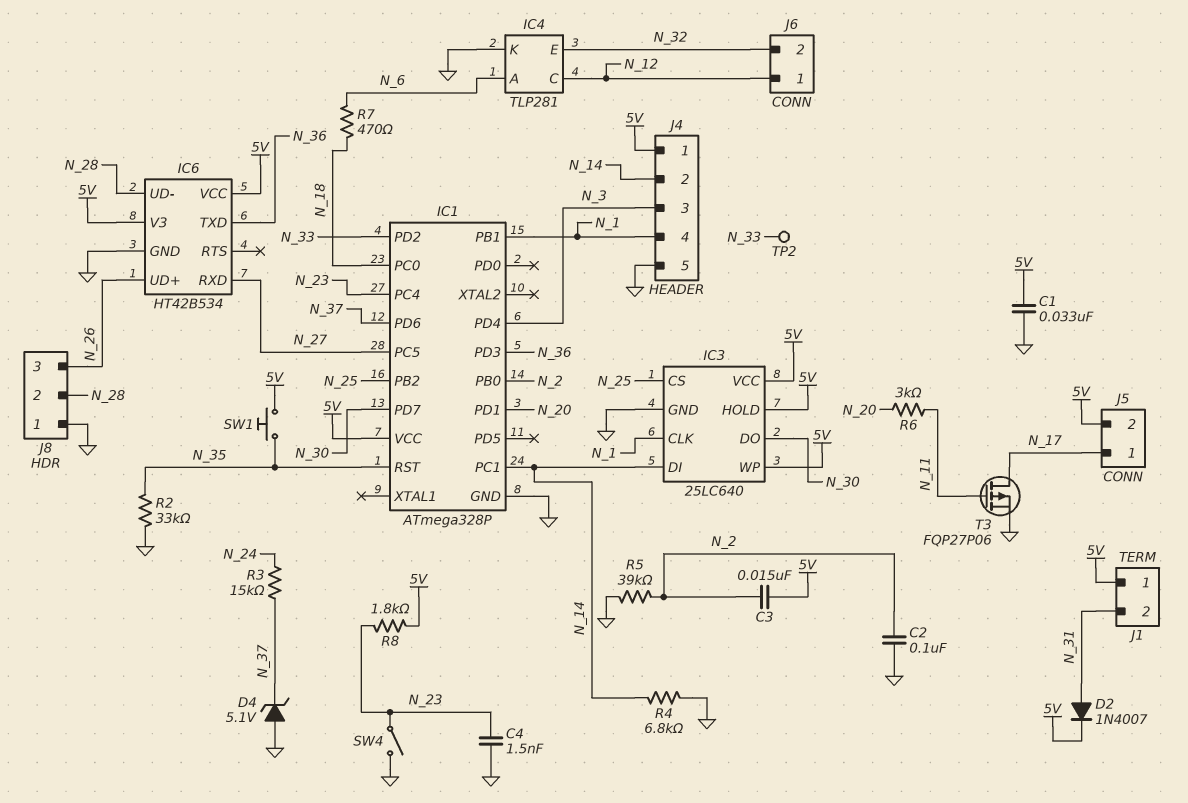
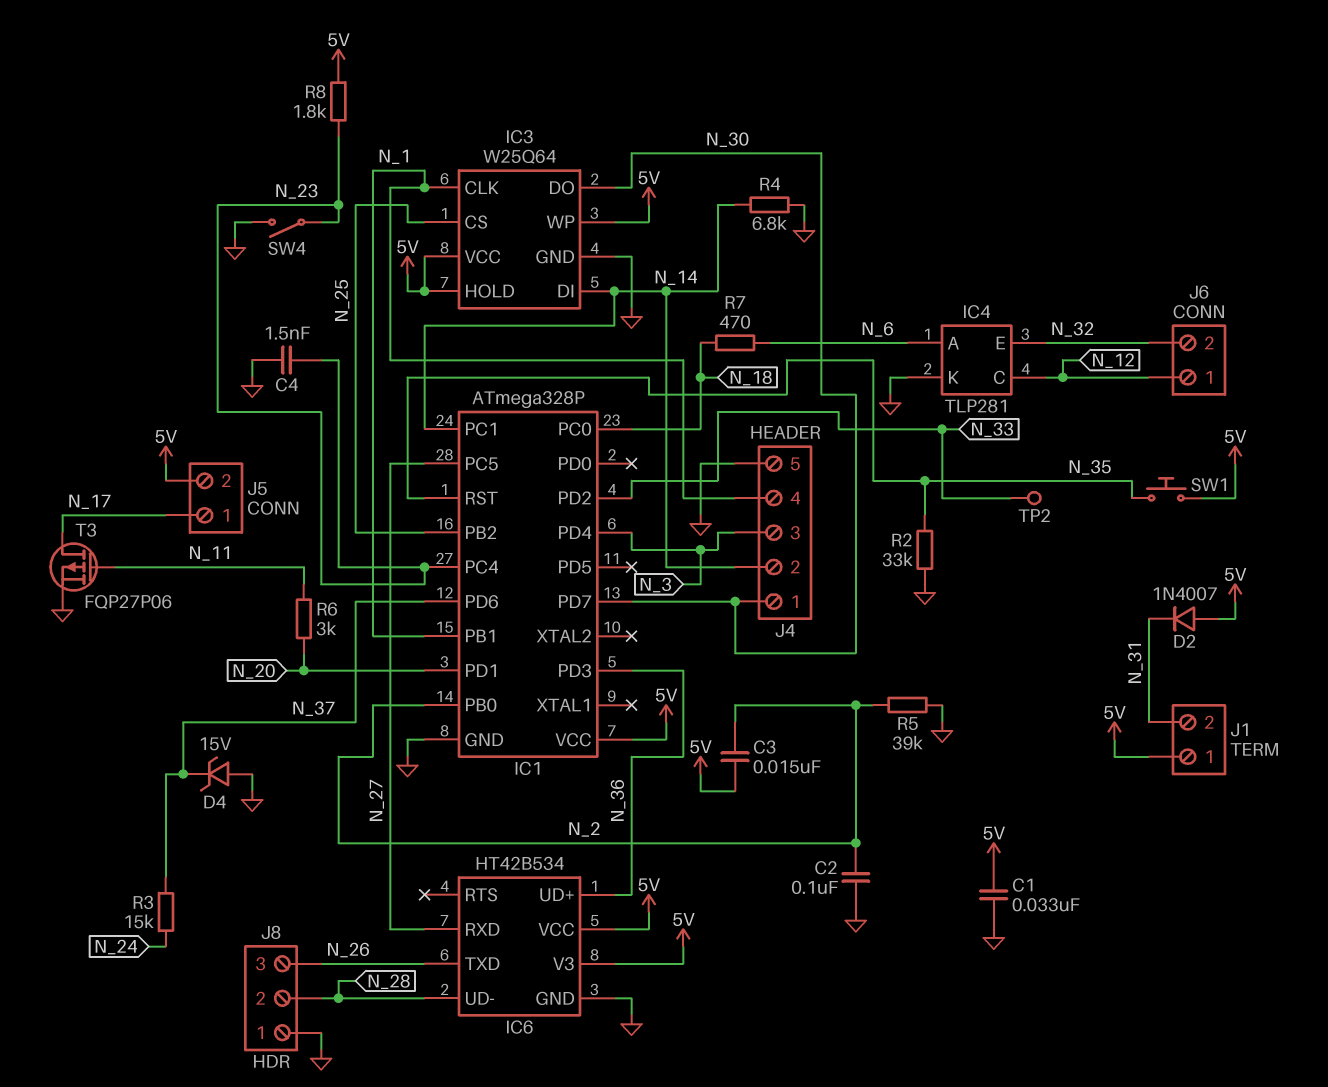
D2: diode 1N4007 (A N_31, K 5V) -> diode 1N4007 (A 5V, K N_31)
D4: zener 5.1V (A GND, K N_37) -> zener 15V (A GND, K N_37)
IC3: 25LC640 -> W25Q64
IC6 pin TXD: N_36 -> N_26
IC6 pin UD+: N_26 -> N_36
J4 pin 1: 5V -> N_30

